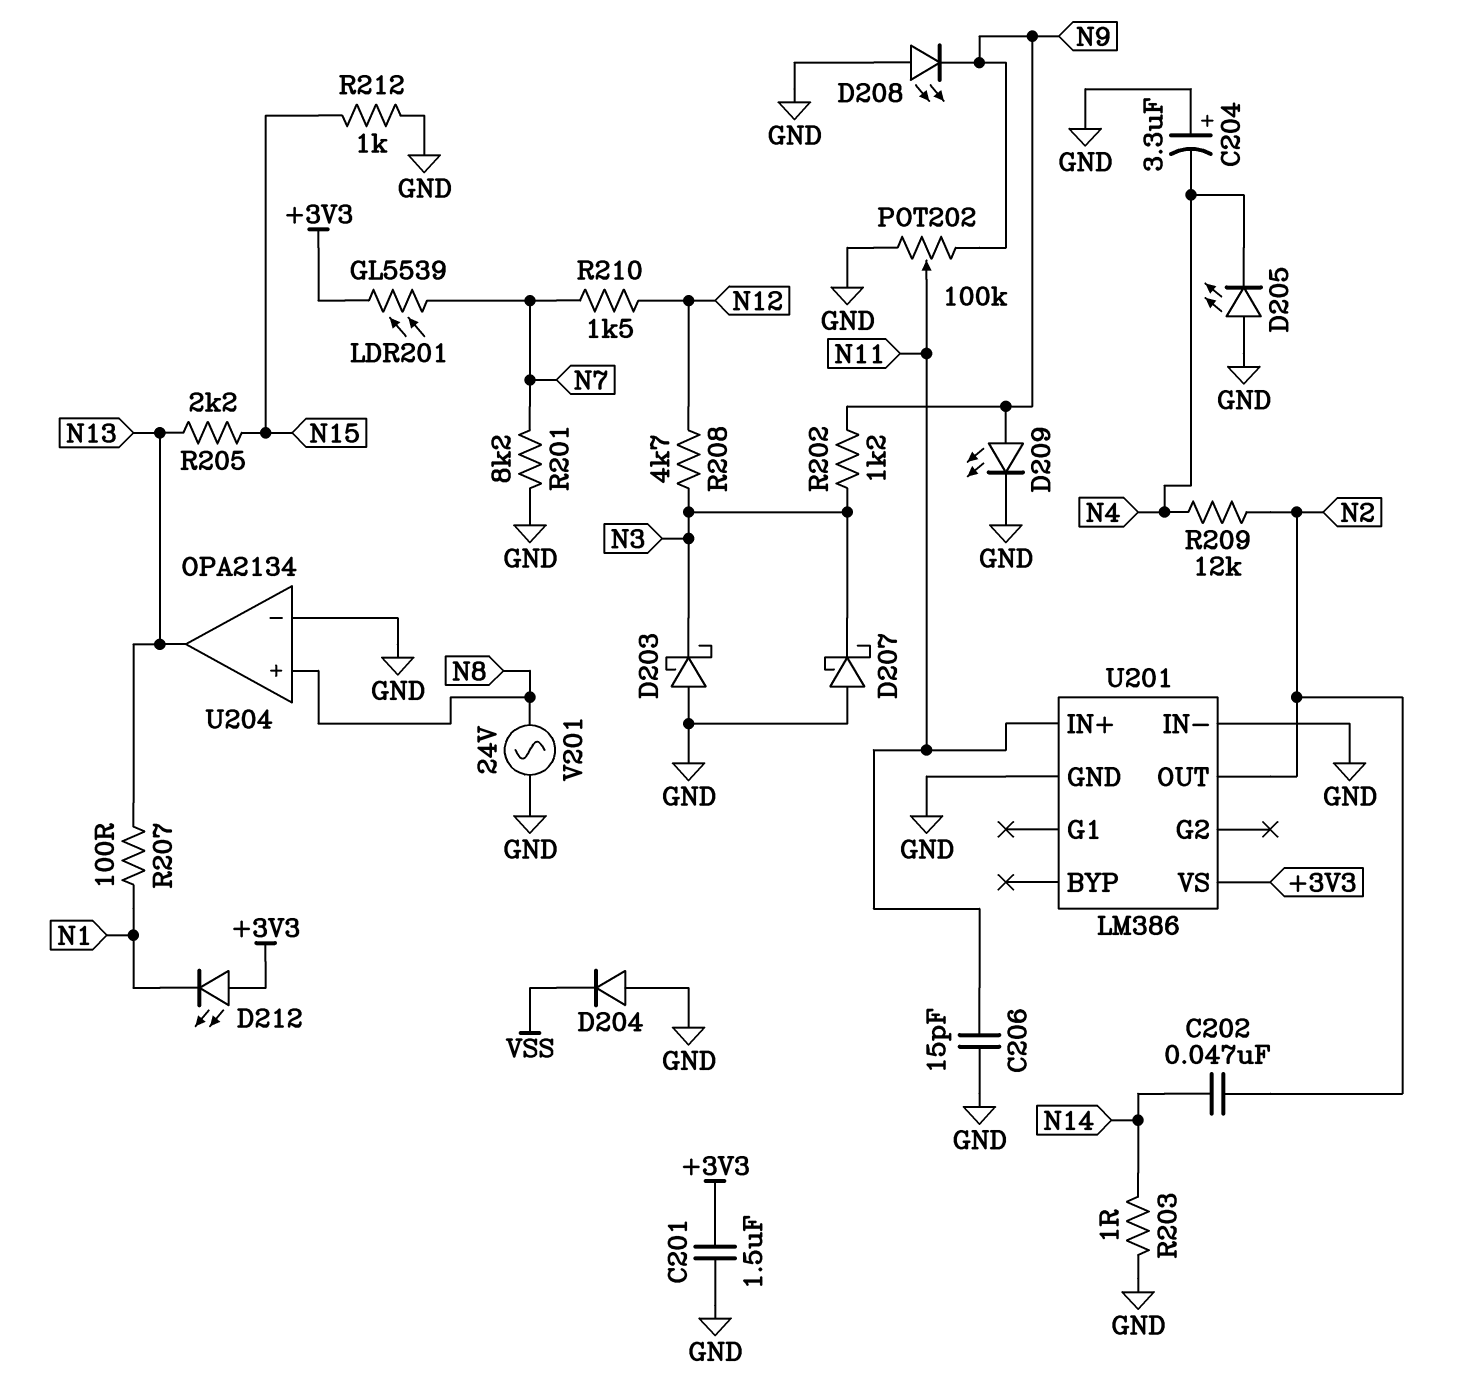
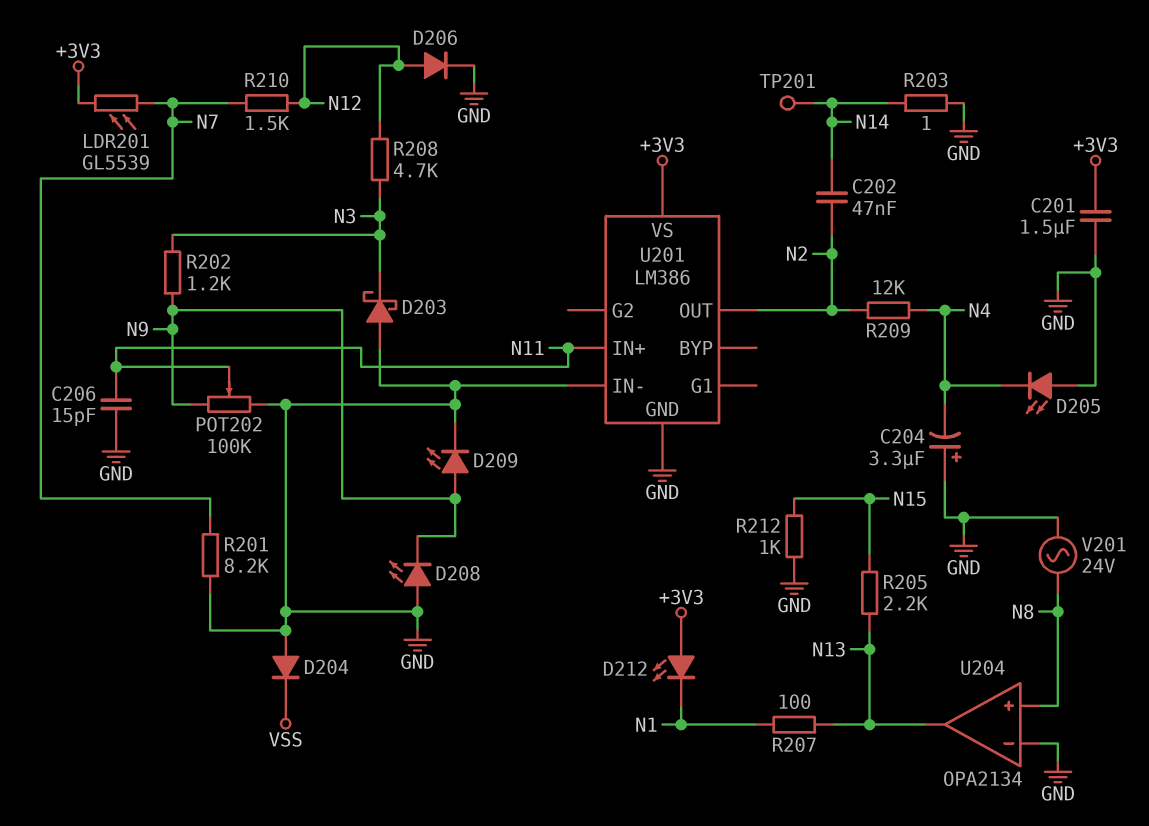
D206: none -> diode (A N12, K GND)
D207: schottky (A GND, K N3) -> none
TP201: none -> test point (N14)

